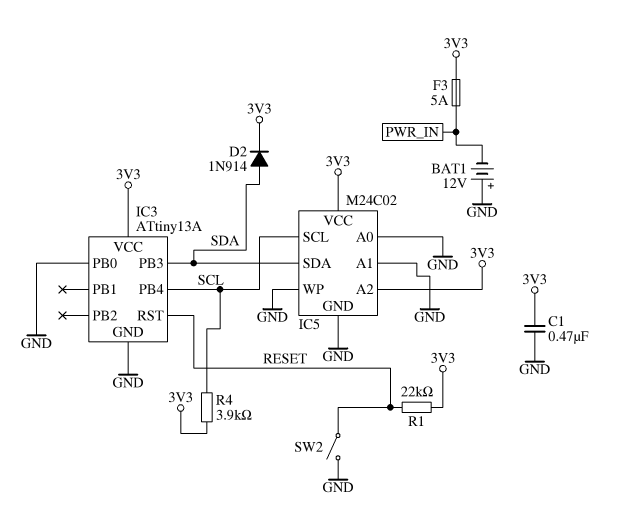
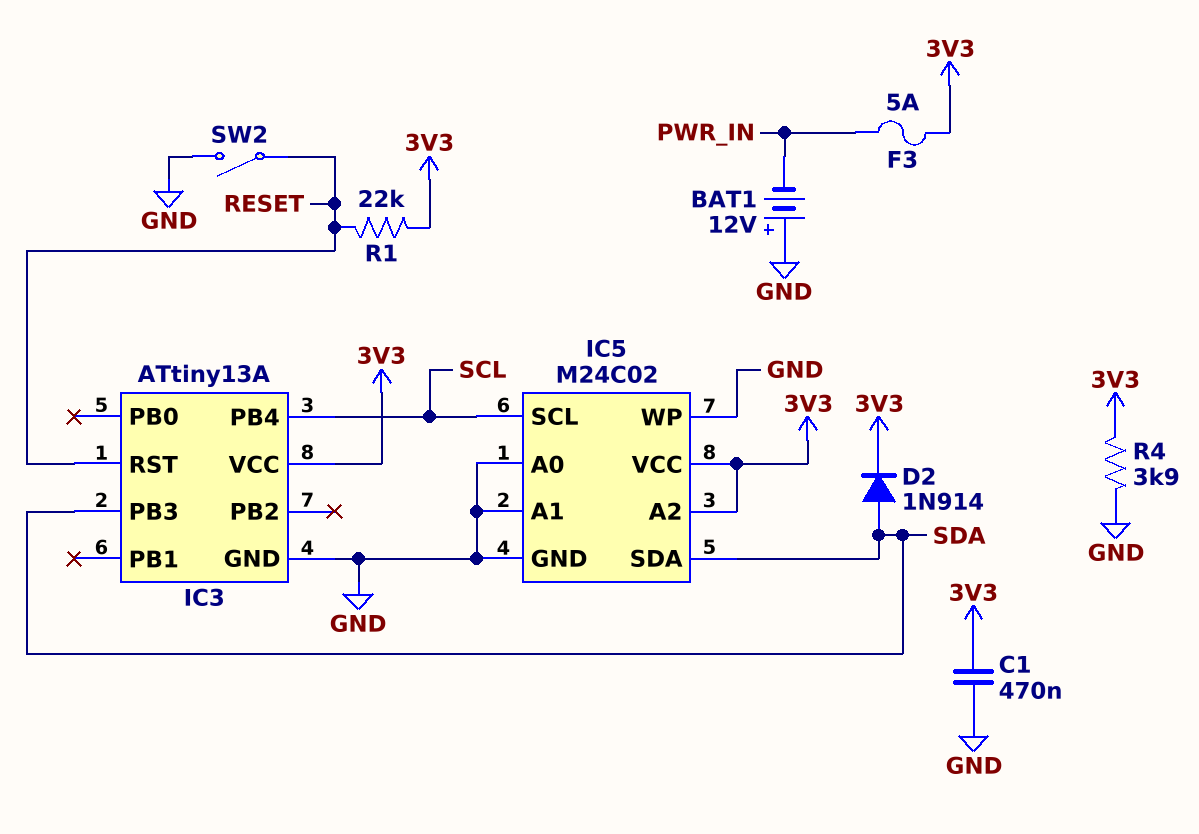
IC3 pin PB0: GND -> none
R4: 3.9k (3V3, SCL) -> 3.9k (3V3, GND)

